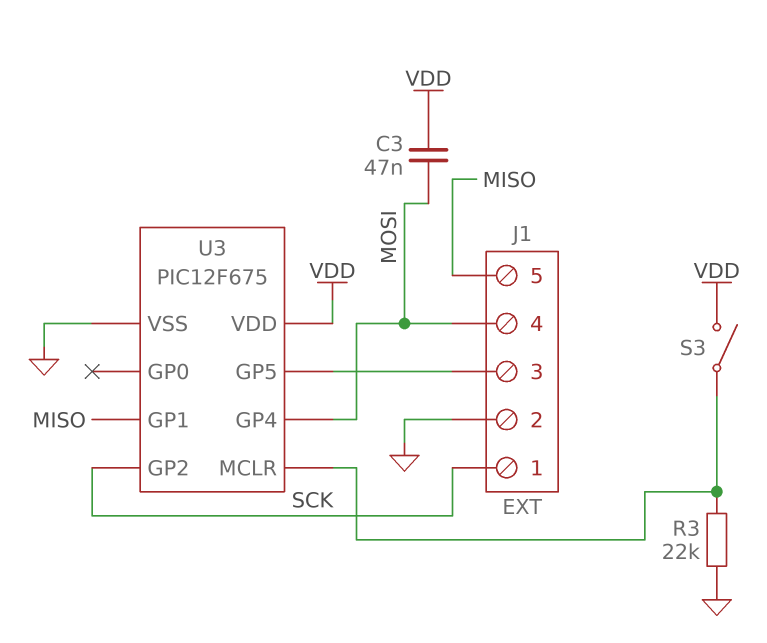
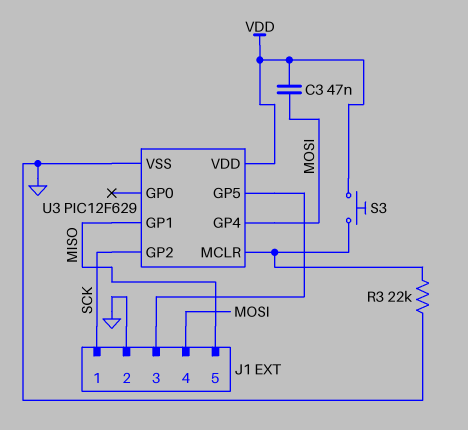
S3: switch (U3/MCLR, VDD) -> button (U3/MCLR, VDD)
U3: PIC12F675 -> PIC12F629

